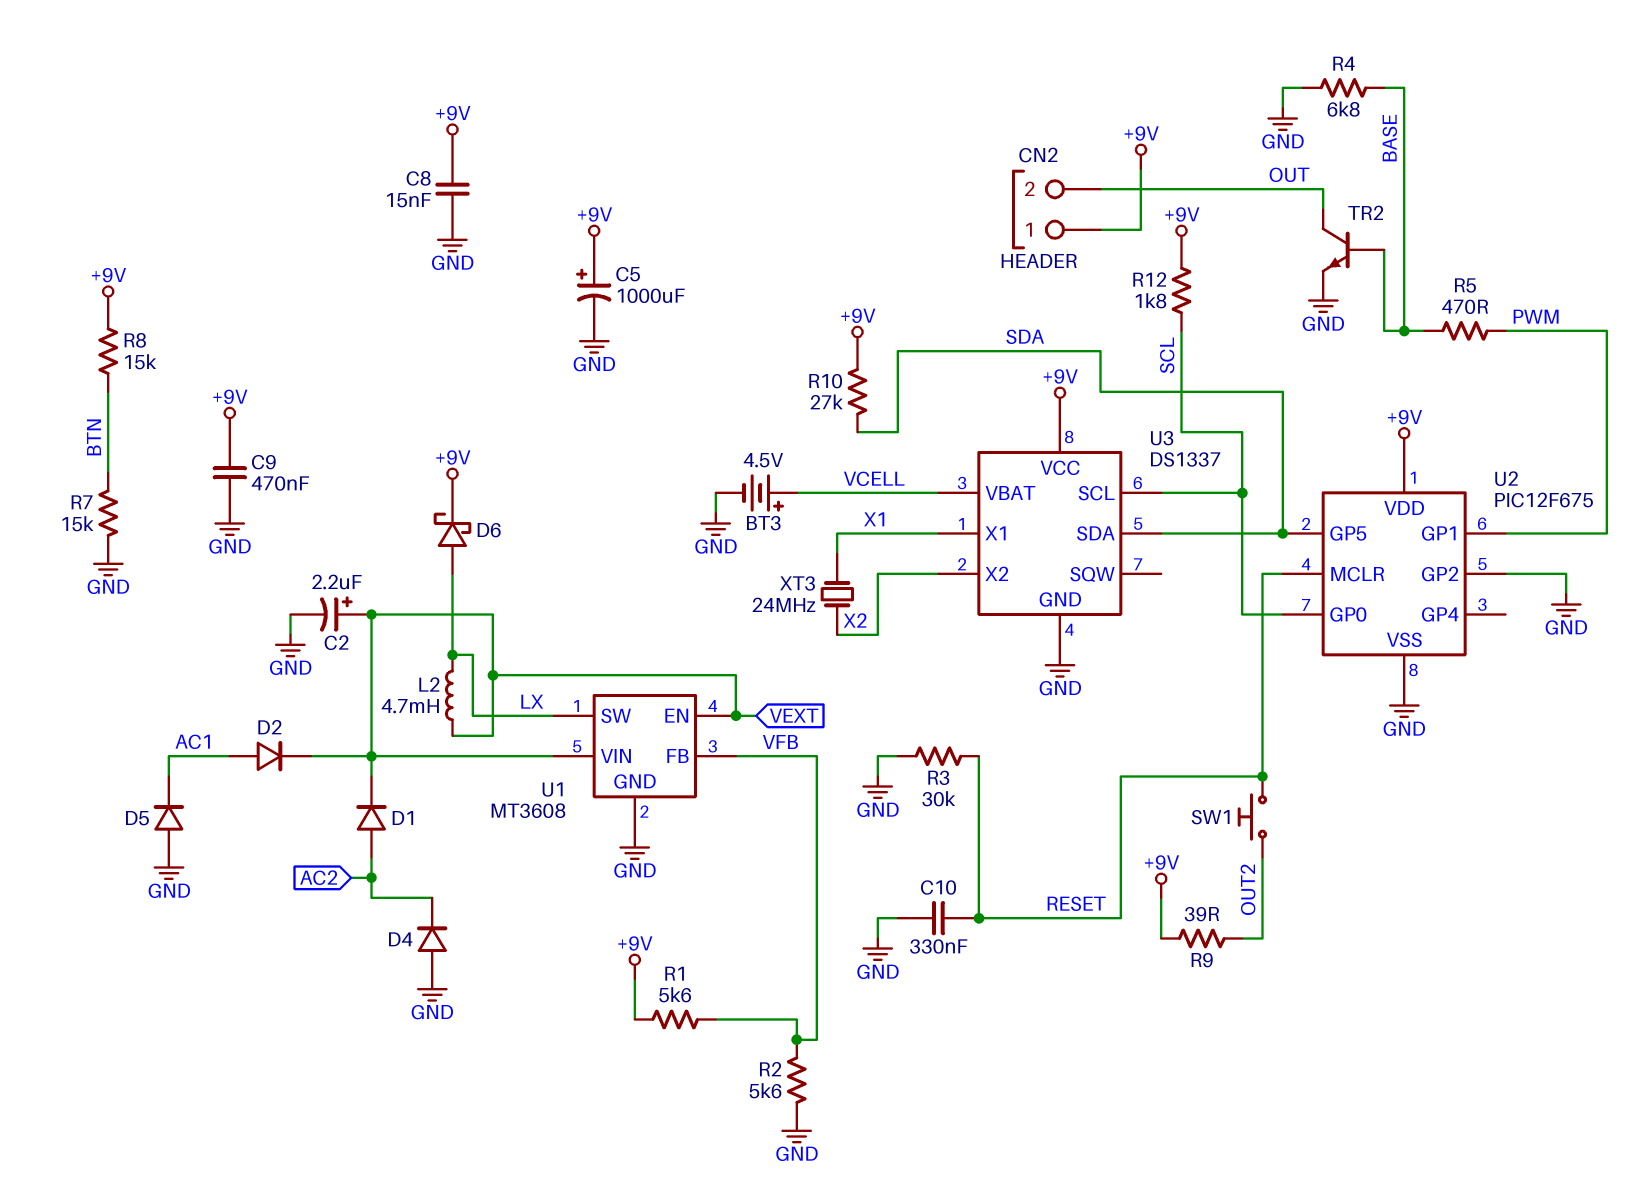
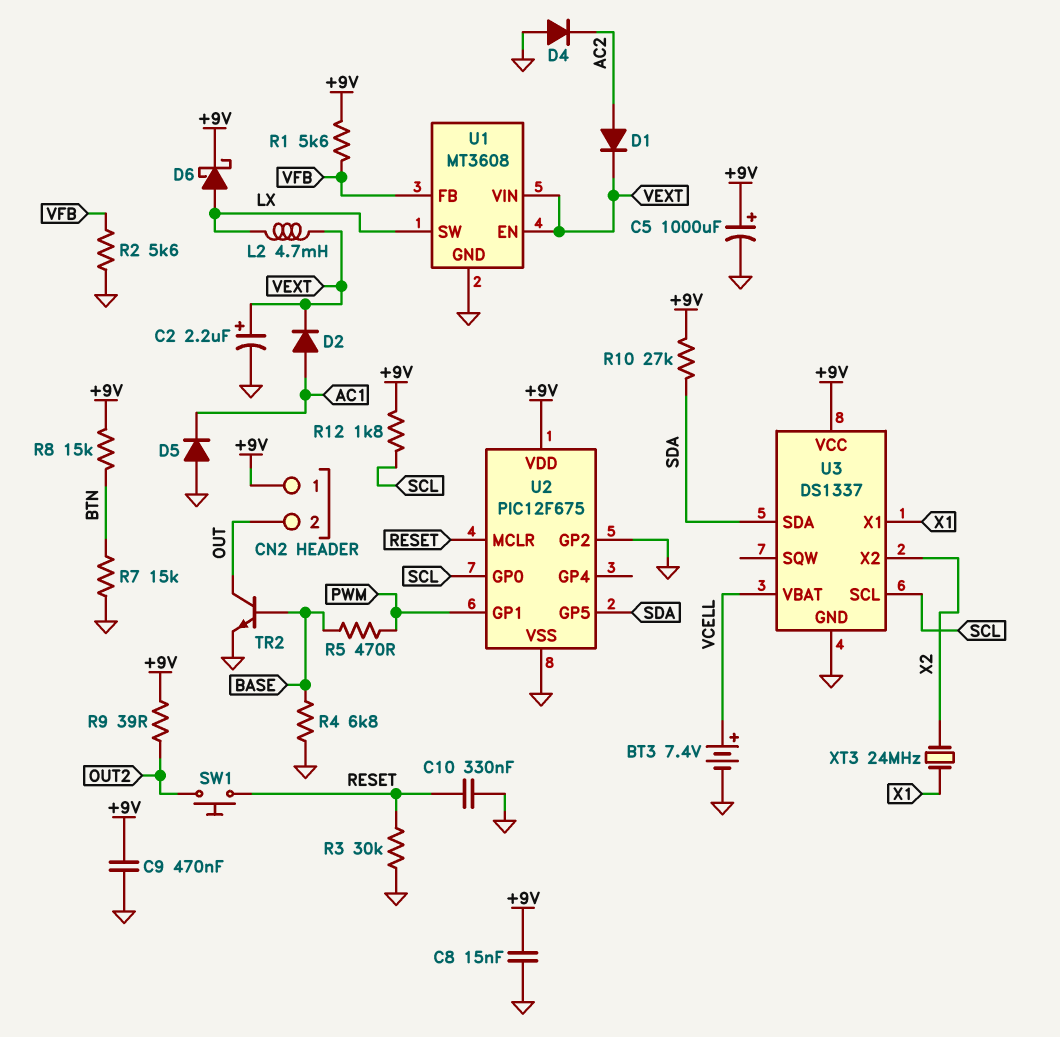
BT3: 4.5V (plus VCELL, minus GND) -> 7.4V (plus VCELL, minus GND)

